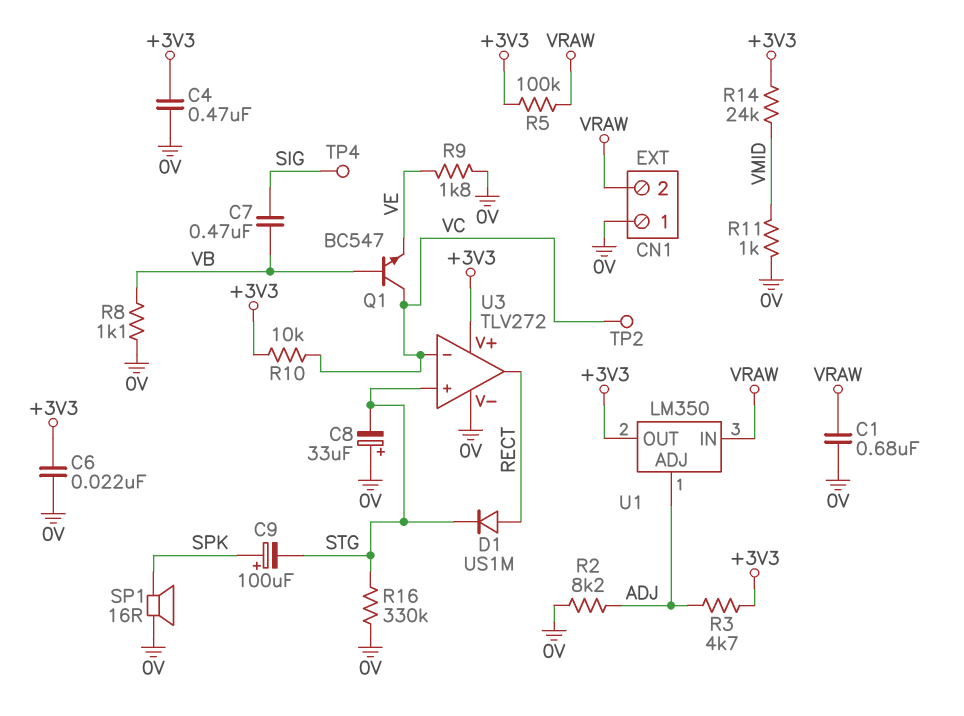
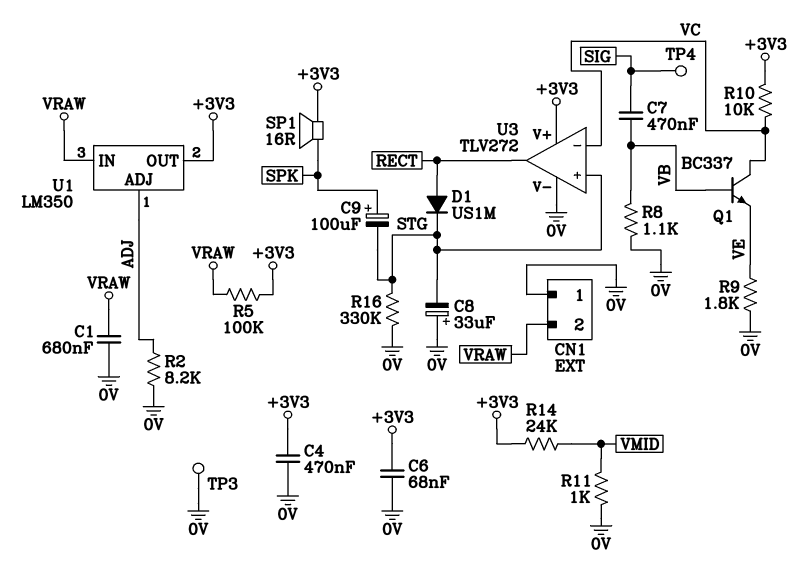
C6: 22nF (+3V3, 0V) -> 68nF (+3V3, 0V)
Q1: NPN BC547 (B VB, C VC, E VE) -> NPN BC337 (B VB, C VC, E VE)
R3: 4.7k (+3V3, ADJ) -> none
SP1: speaker 16R (0V, SPK) -> speaker 16R (+3V3, SPK)
TP2: test point (VC) -> none
TP3: none -> test point (0V)

